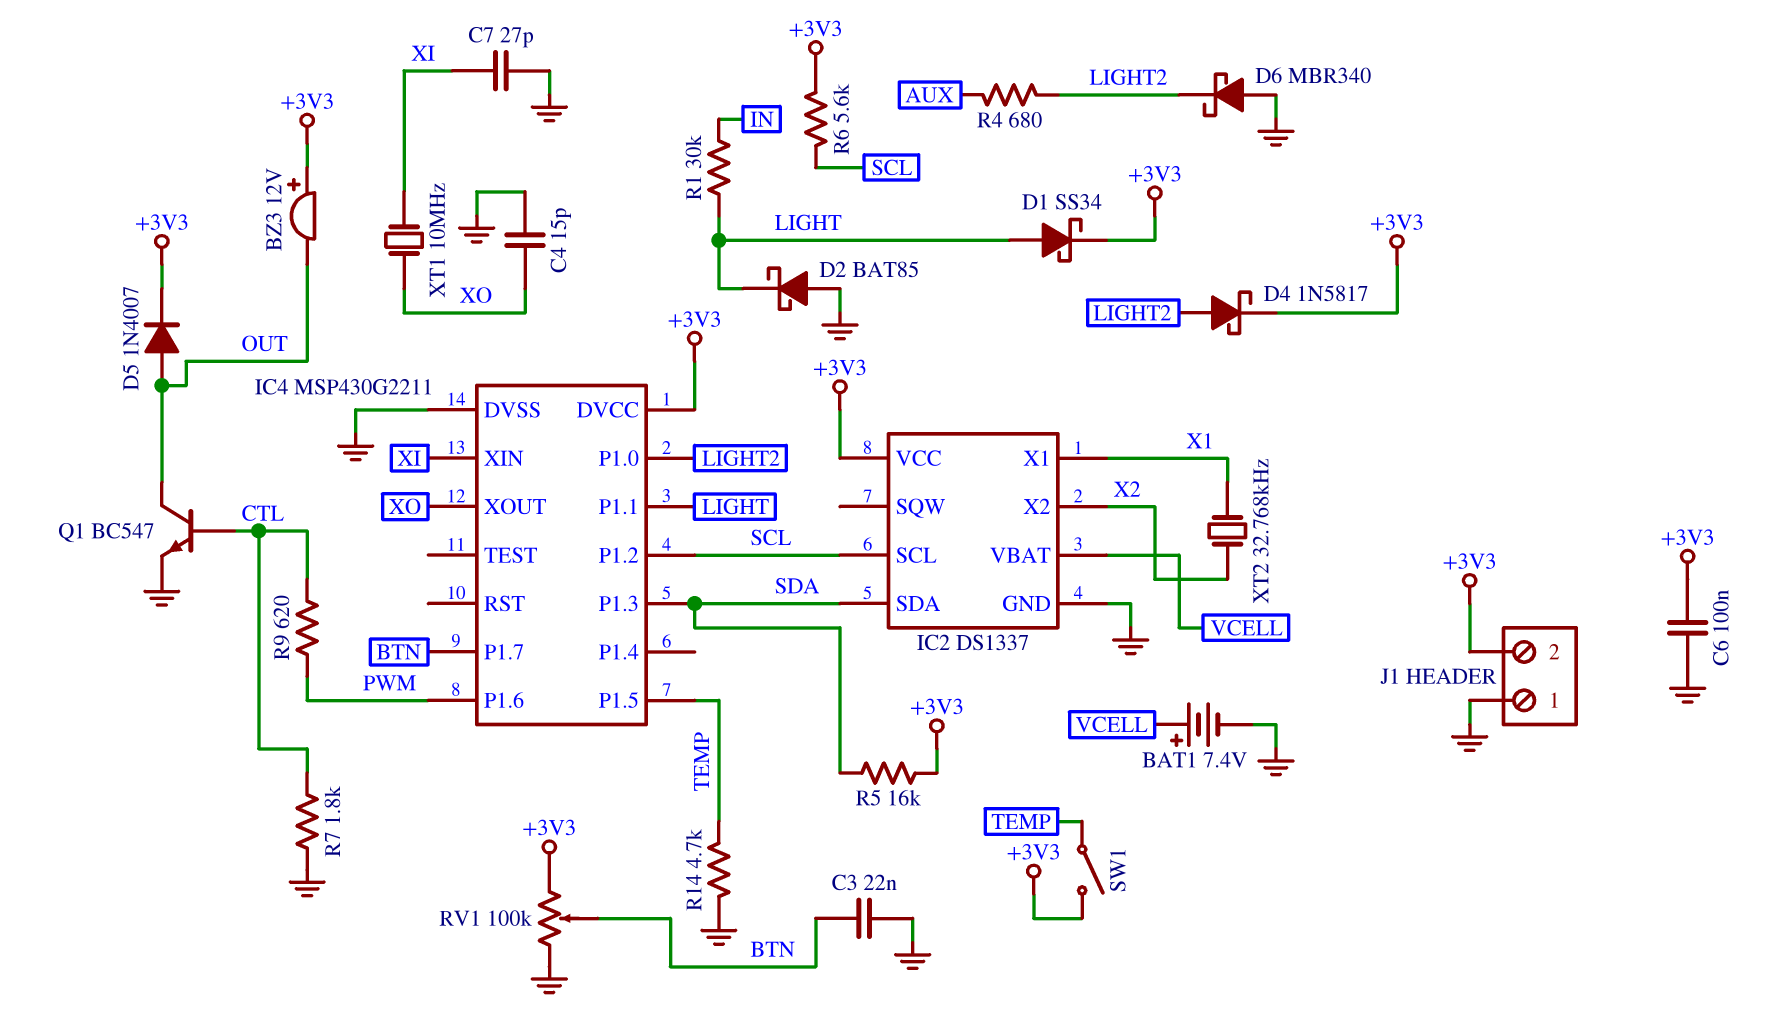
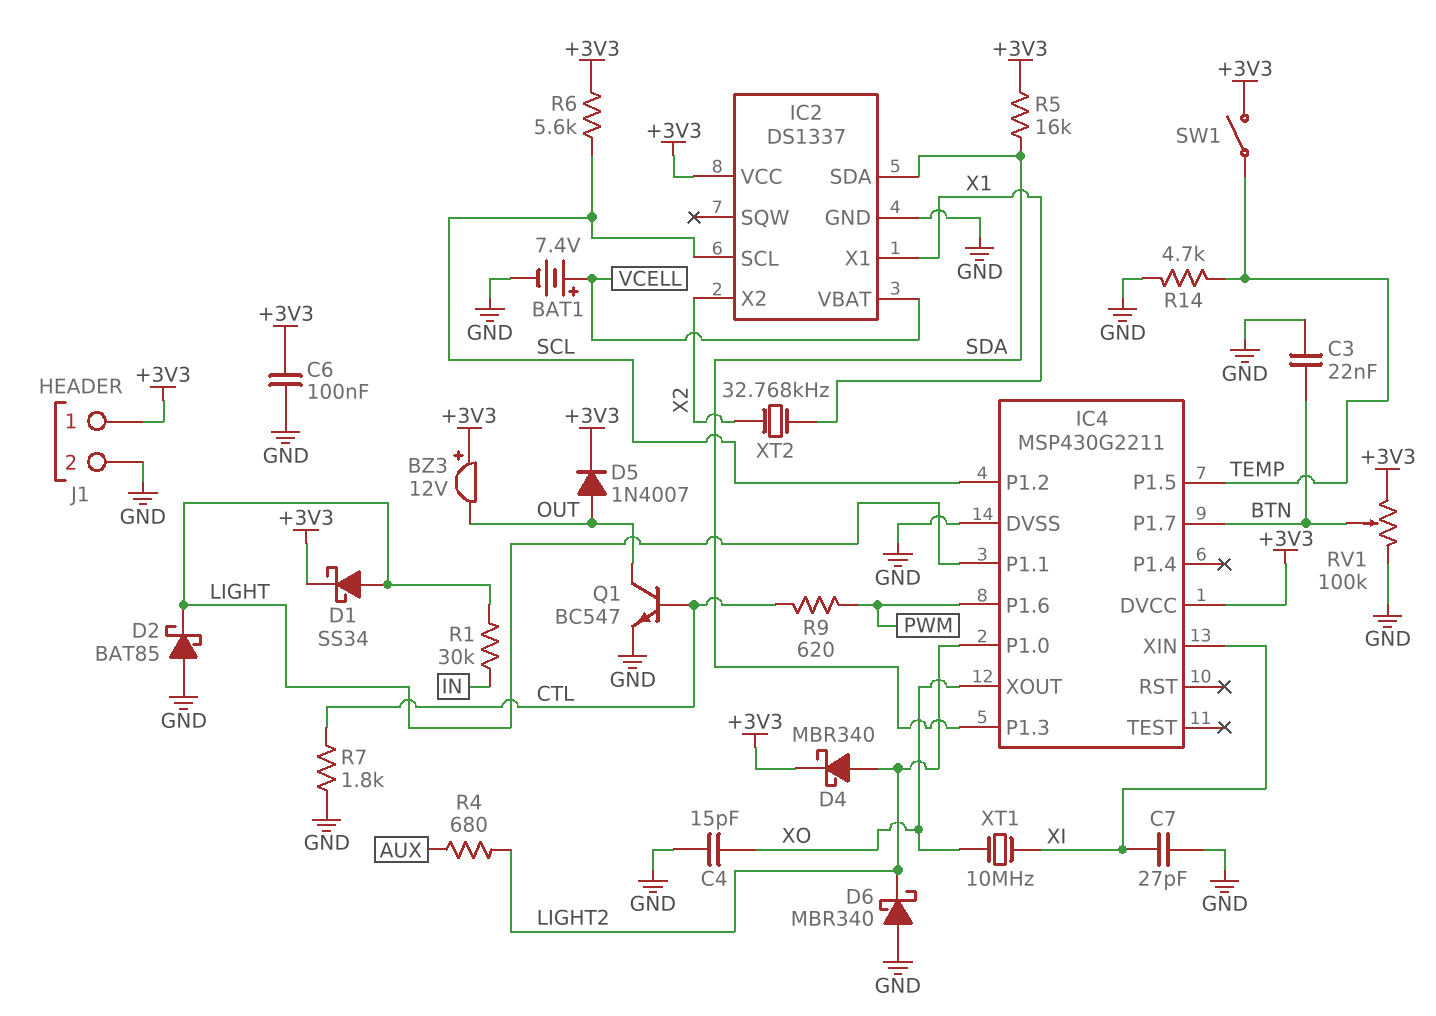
D4: schottky 1N5817 (A LIGHT2, K +3V3) -> schottky MBR340 (A LIGHT2, K +3V3)
J1 pin 1: GND -> +3V3
J1 pin 2: +3V3 -> GND

